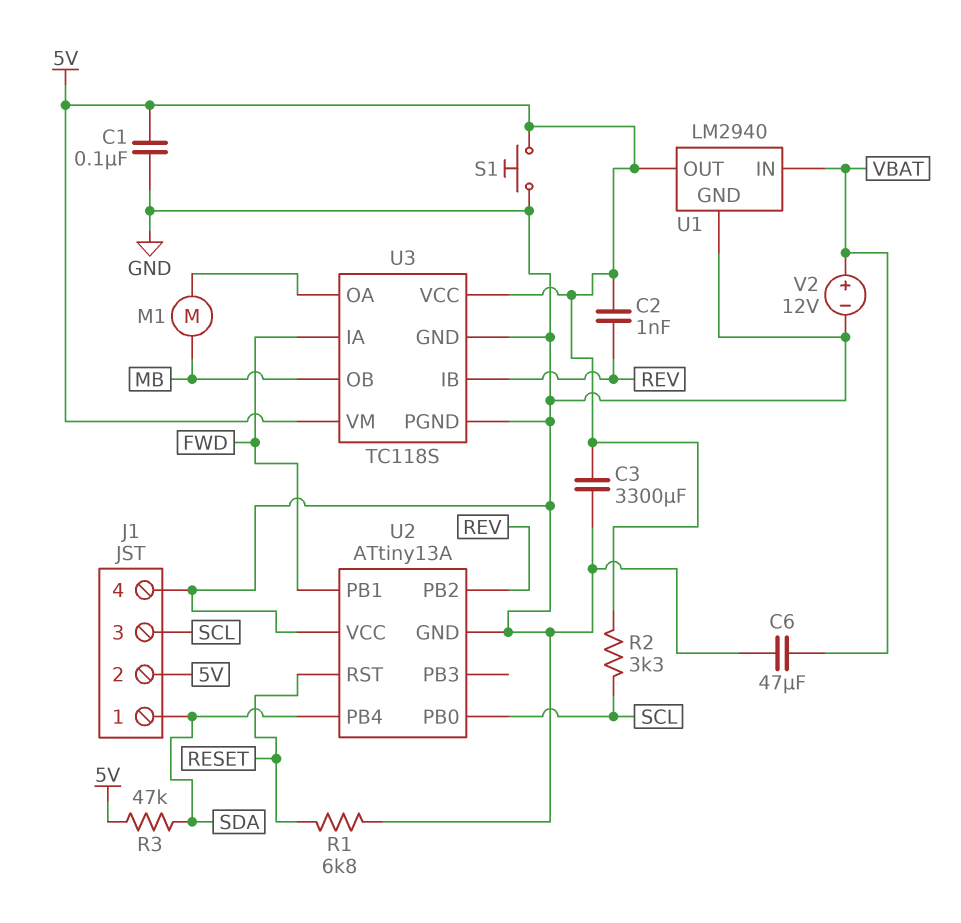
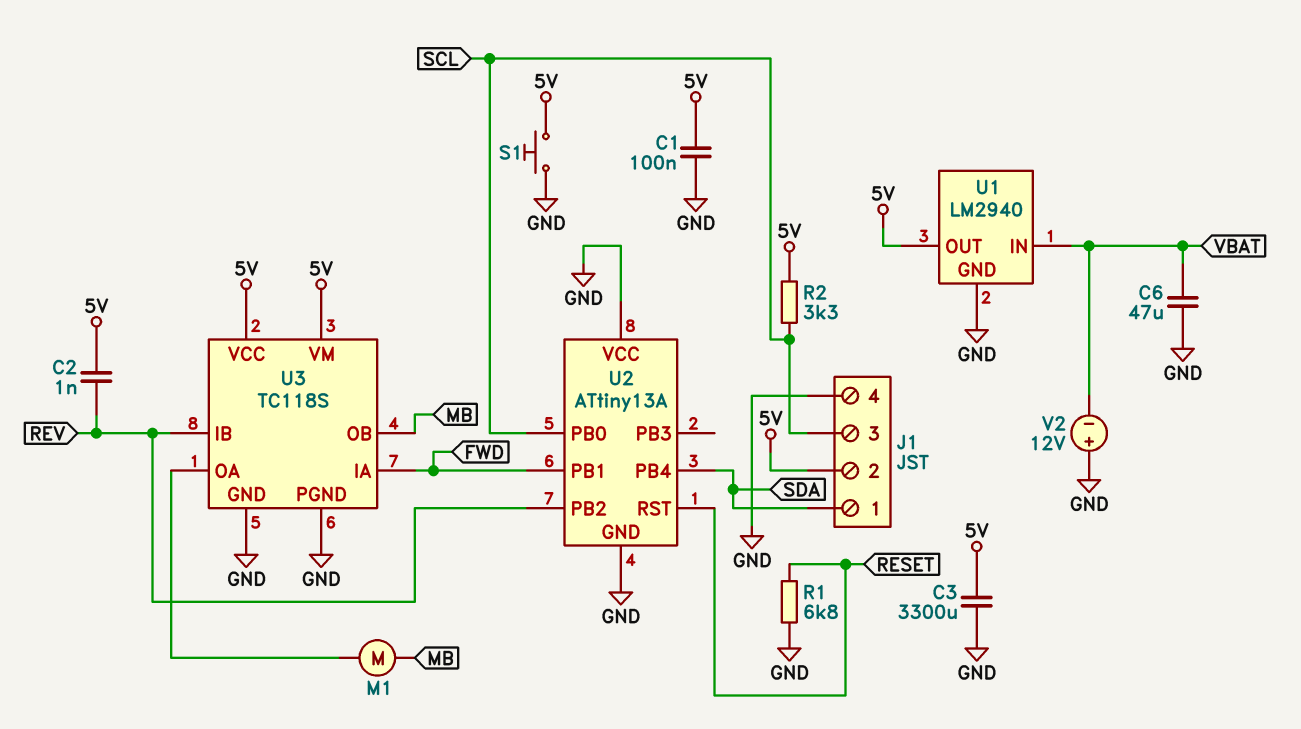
R3: 47k (5V, SDA) -> none
V2: 12V (plus VBAT, minus GND) -> 12V (plus GND, minus VBAT)

